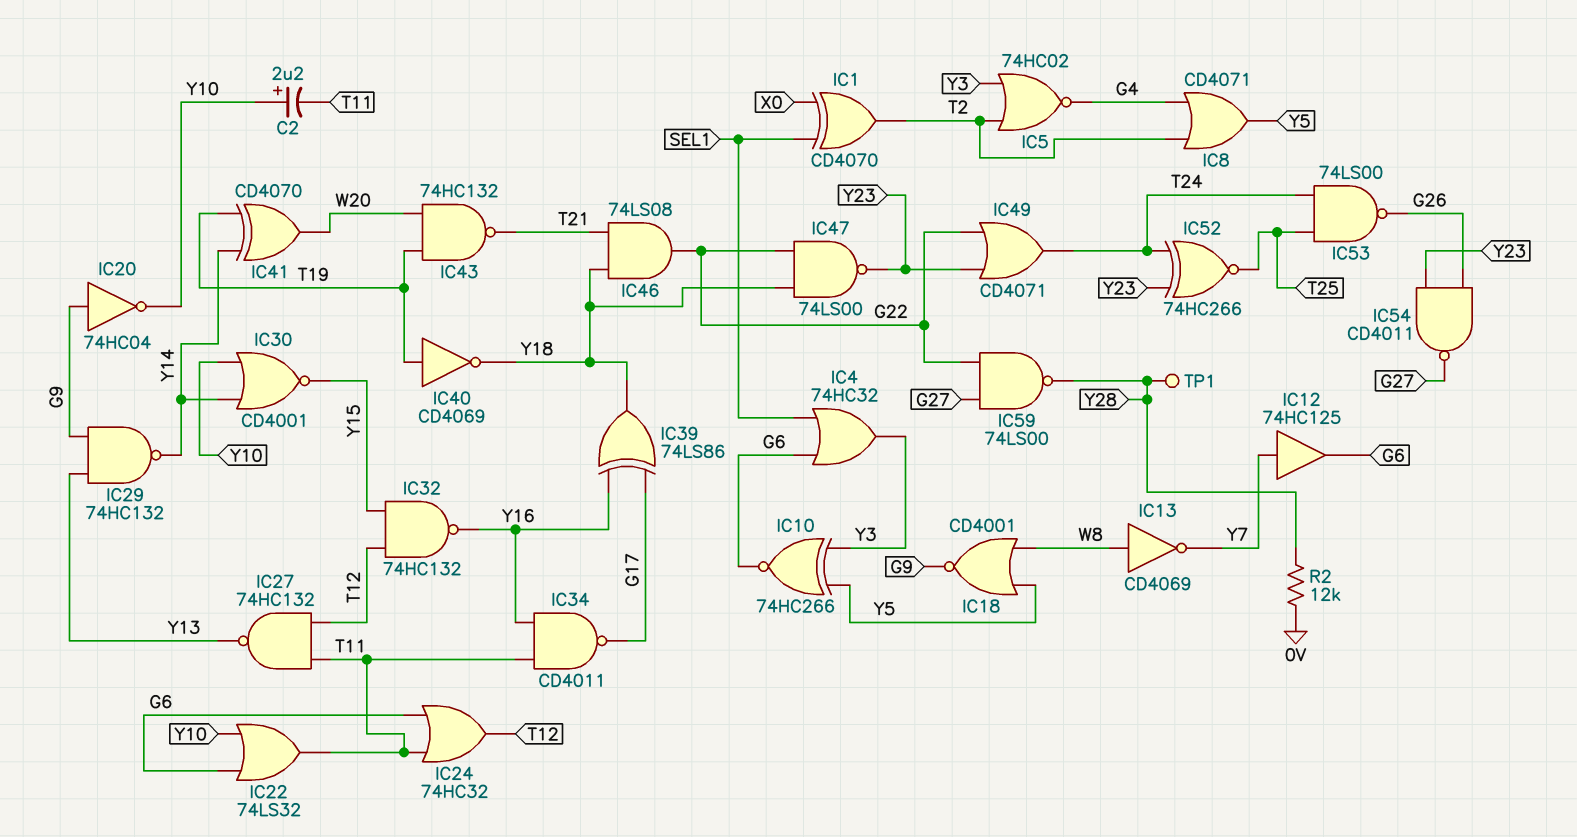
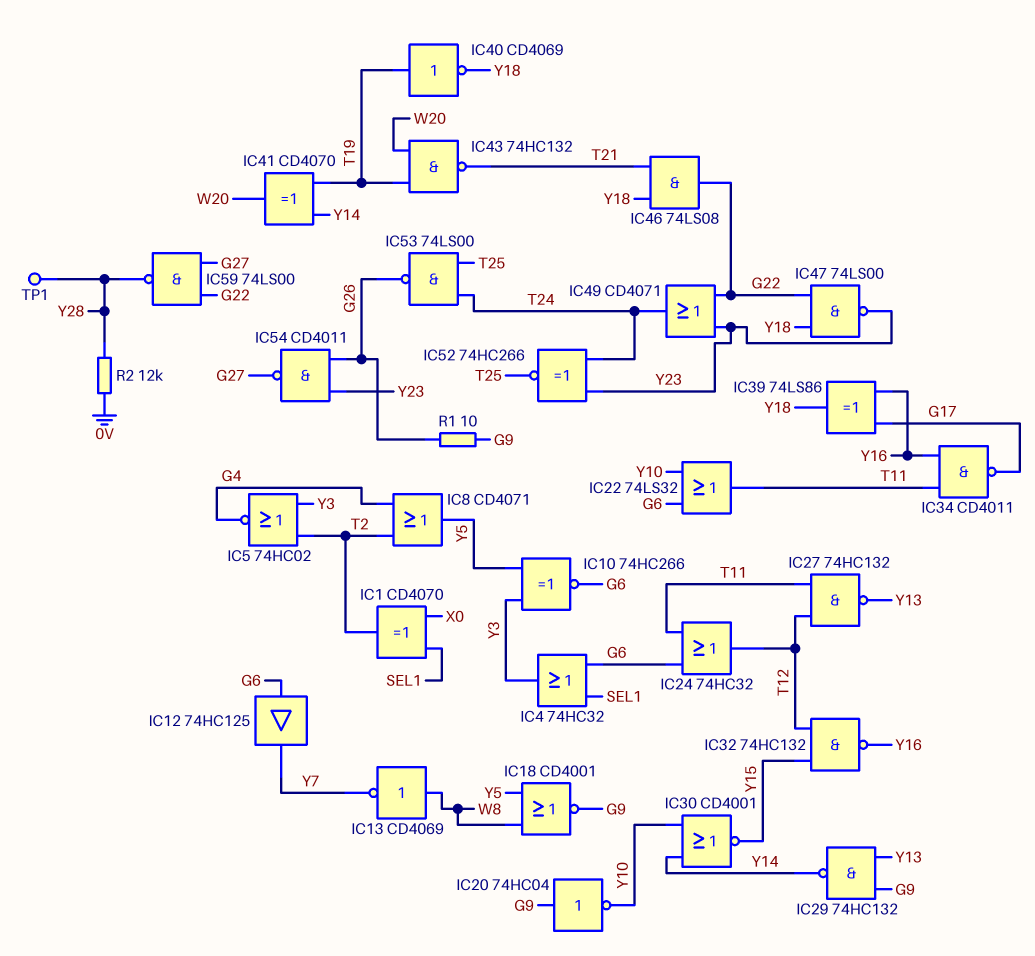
C2: 2.2uF (plus Y10, minus T11) -> none
IC12: buffer 74HC125 (in Y7, out G6) -> buffer 74HC125 (in G6, out Y7)
R1: none -> 10 (G9, G26)

